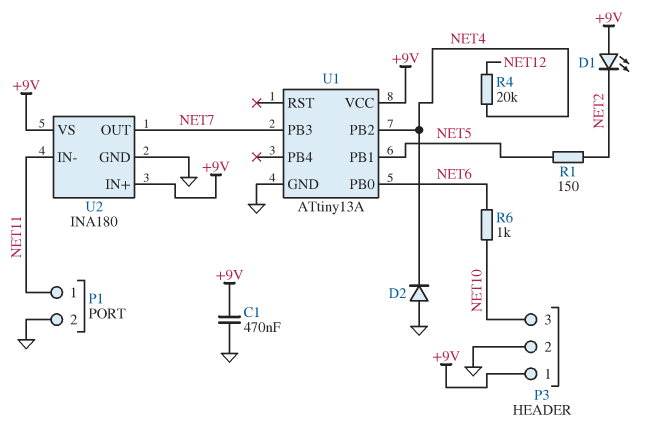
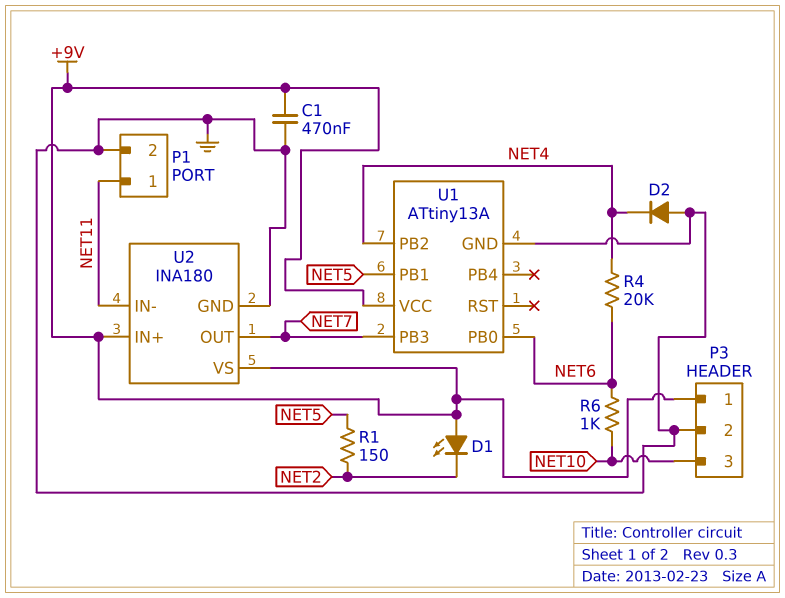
R4: 20k (NET4, NET12) -> 20k (NET4, NET6)

